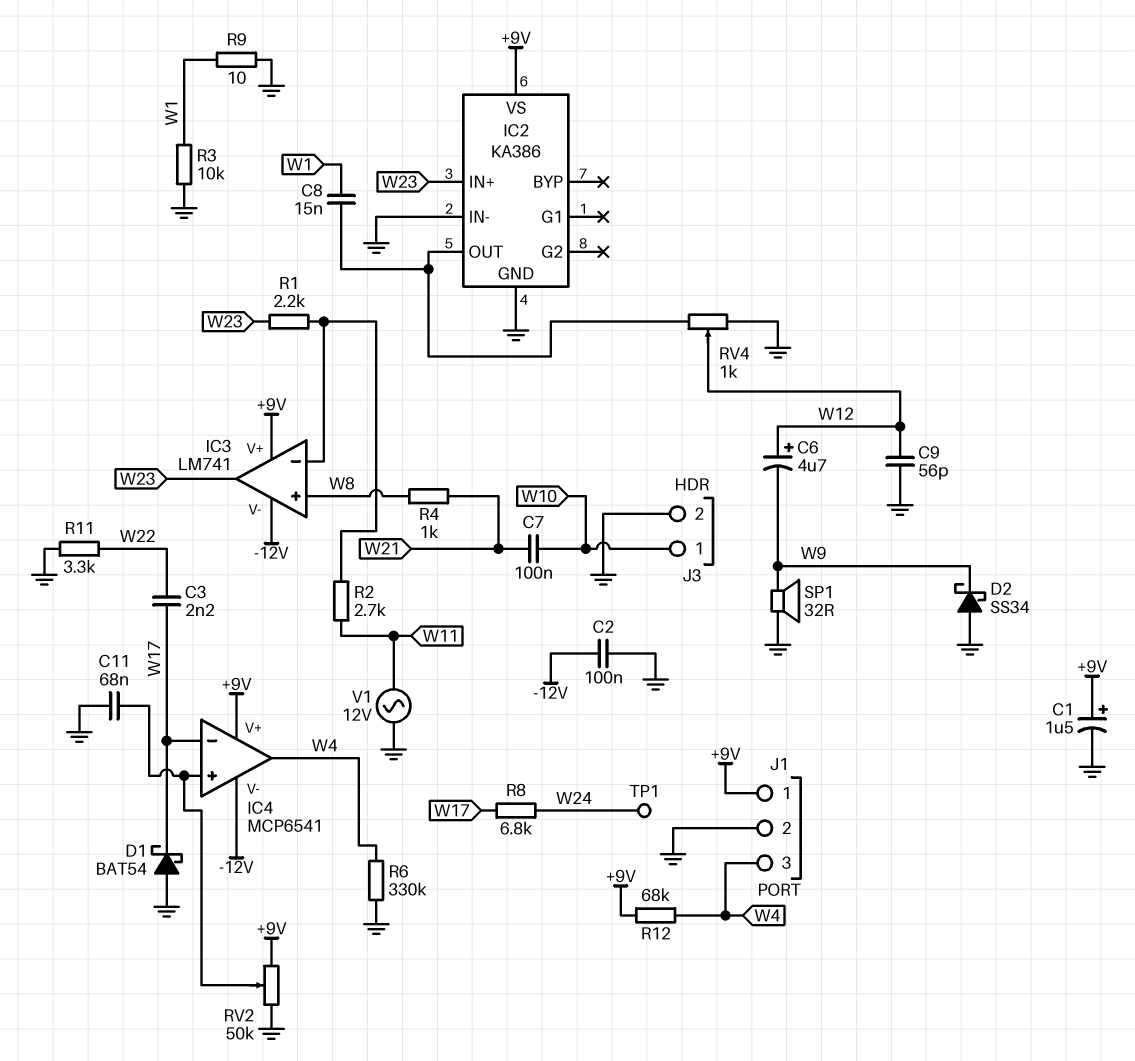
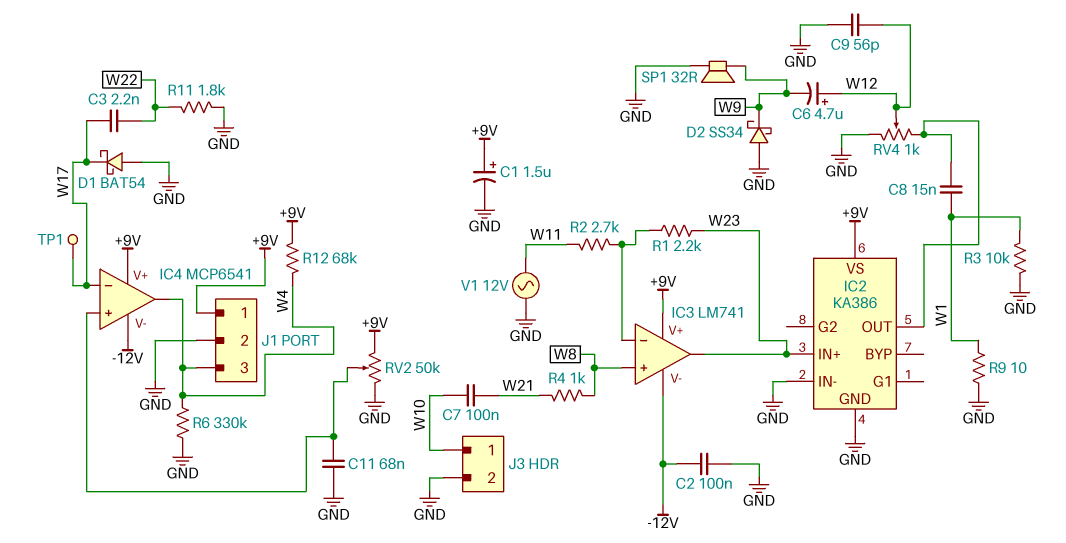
R8: 6.8k (W17, W24) -> none
R11: 3.3k (GND, W22) -> 1.8k (GND, W22)
TP1: test point (W24) -> test point (W17)

